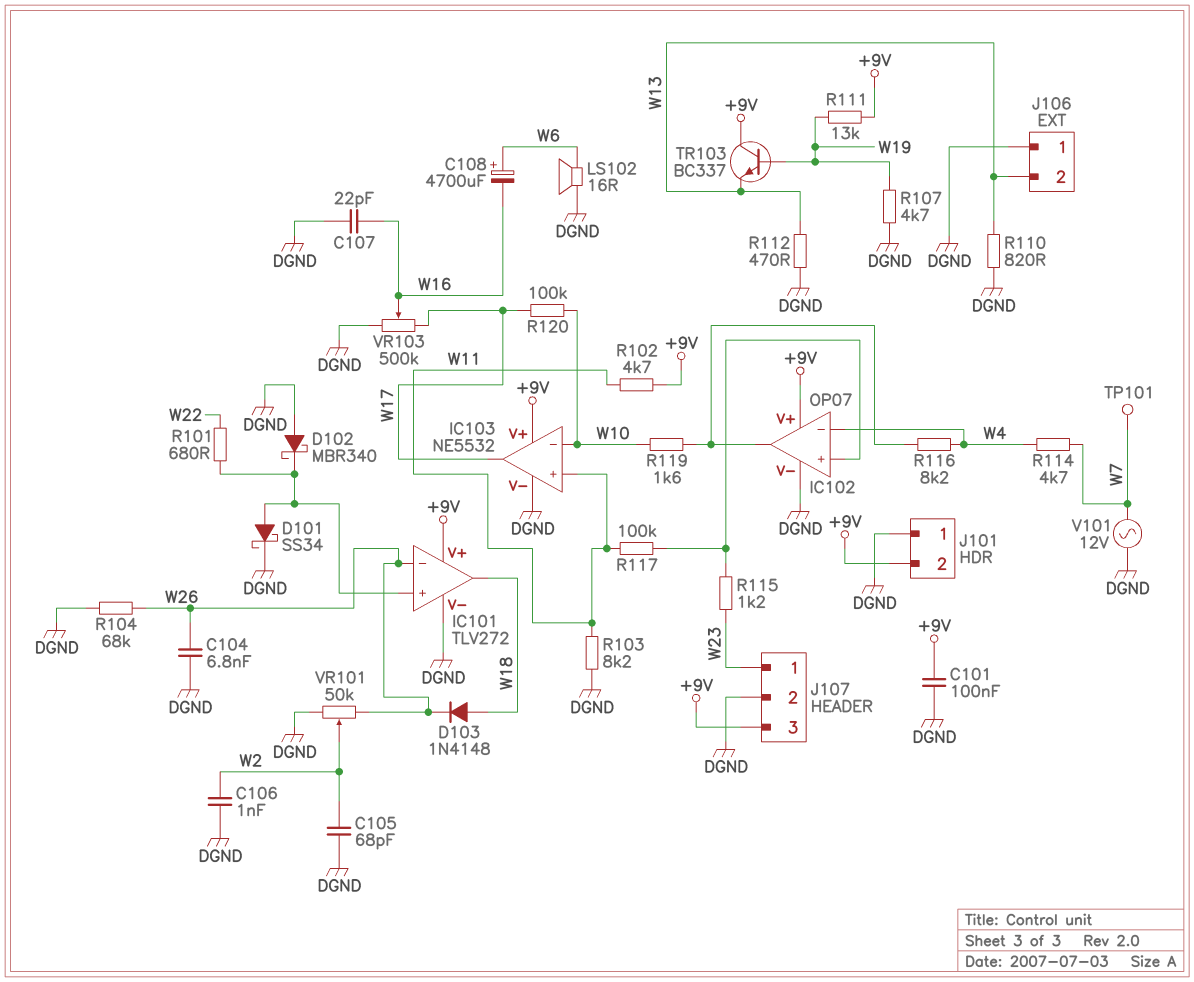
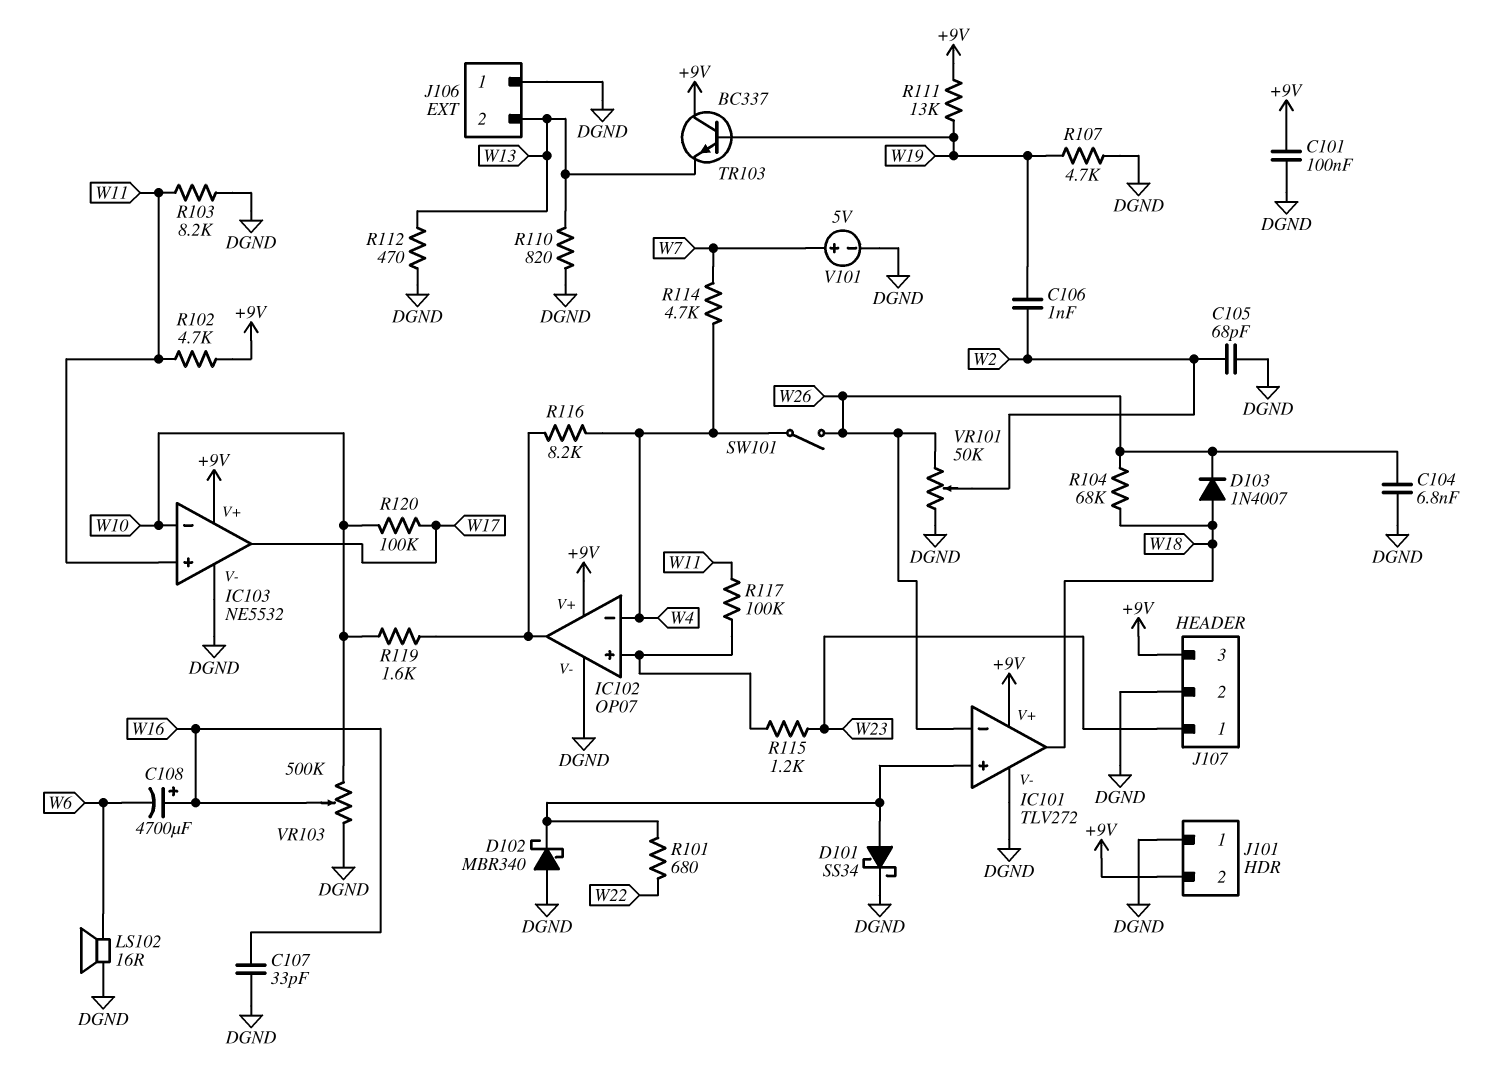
C106: 1nF (DGND, W2) -> 1nF (W2, W19)
C107: 22pF (DGND, W16) -> 33pF (DGND, W16)
C108: 4700uF (plus W6, minus W16) -> 4700uF (plus W16, minus W6)
D103: diode 1N4148 (A W18, K W26) -> diode 1N4007 (A W18, K W26)
R104: 68k (DGND, W26) -> 68k (W18, W26)
SW101: none -> switch (W4, W26)
TP101: test point (W7) -> none
V101: AC 12V (DGND, W7) -> 5V (plus W7, minus DGND)
VR103: 500k (DGND, W17, wiper W16) -> 500k (DGND, W10, wiper W16)

